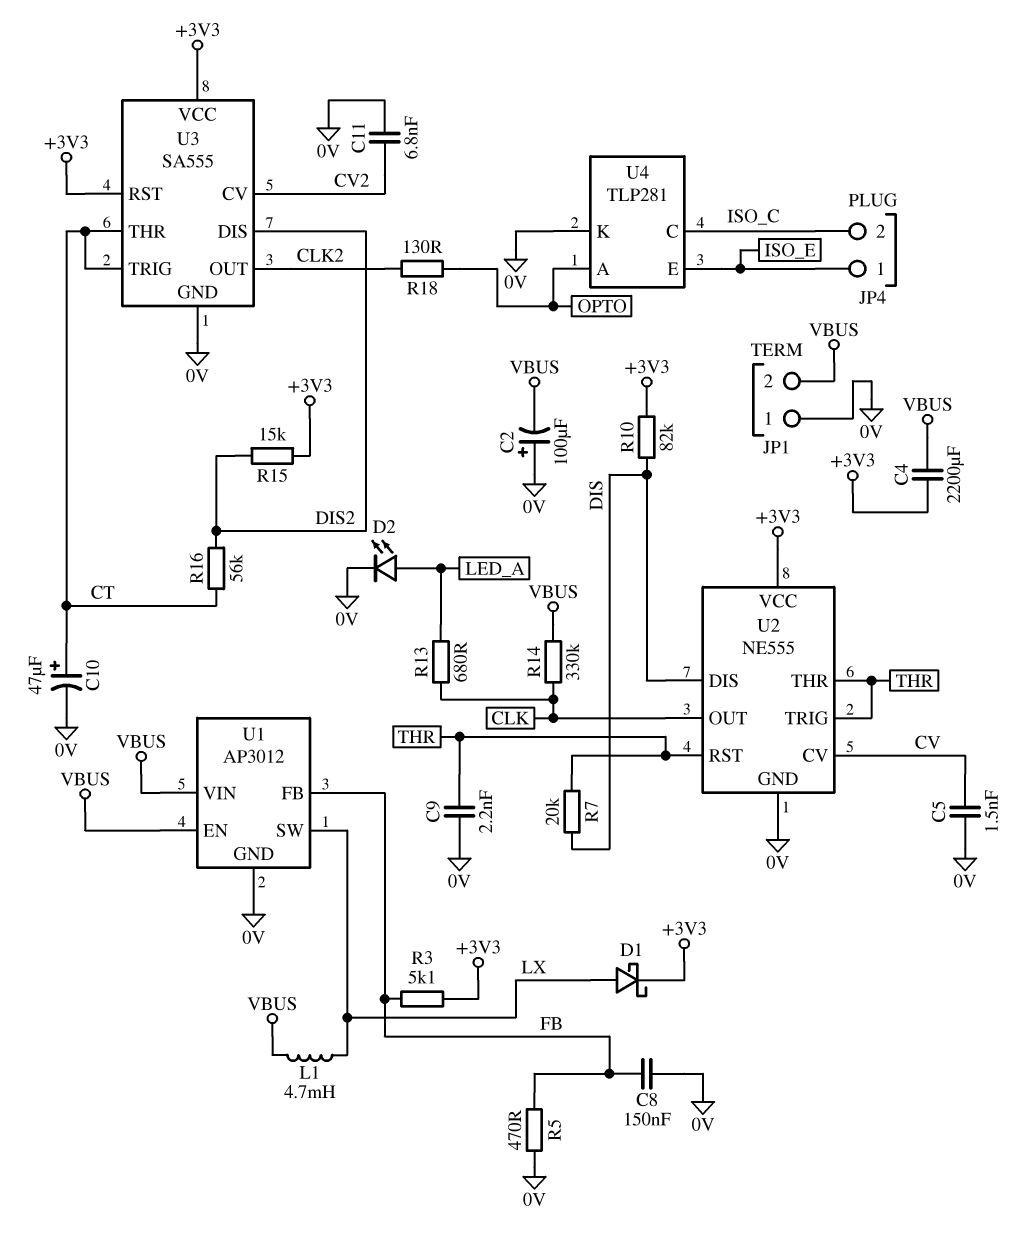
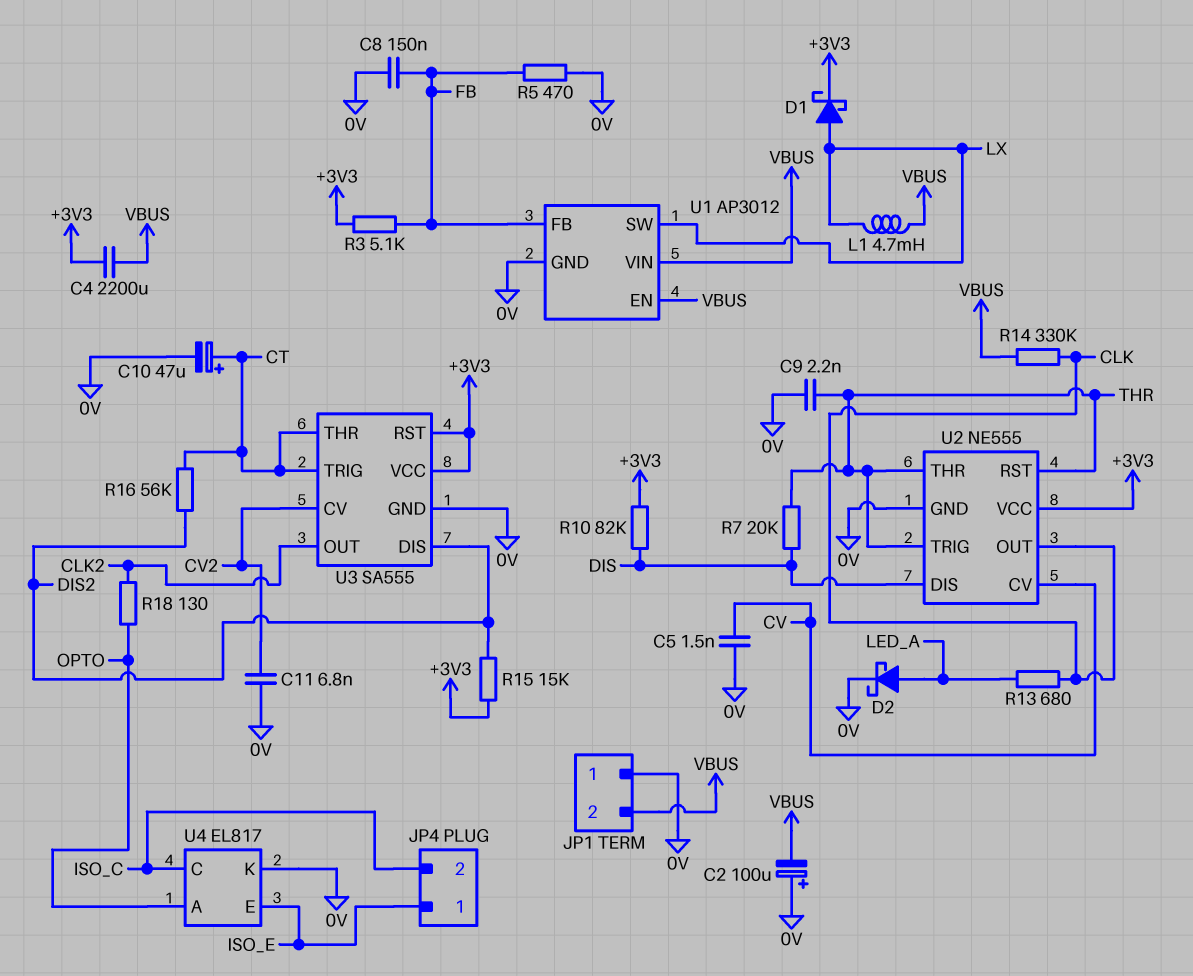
D2: LED (A LED_A, K 0V) -> schottky (A LED_A, K 0V)
U4: TLP281 -> EL817

